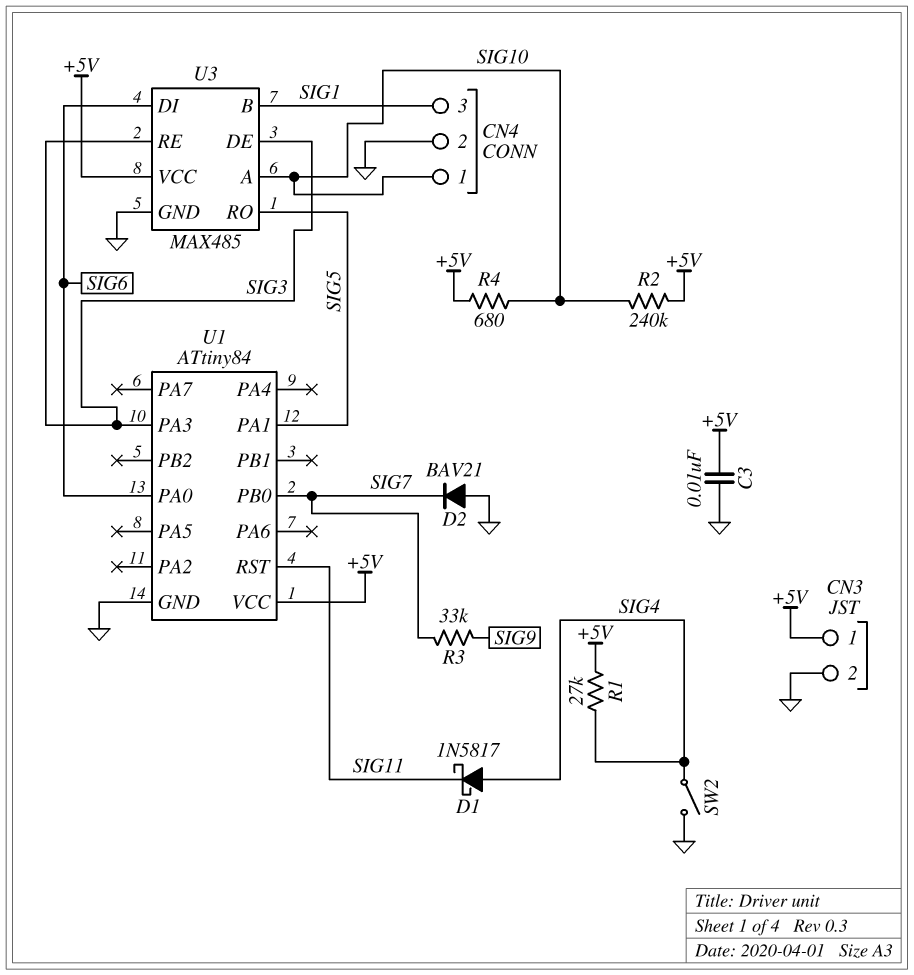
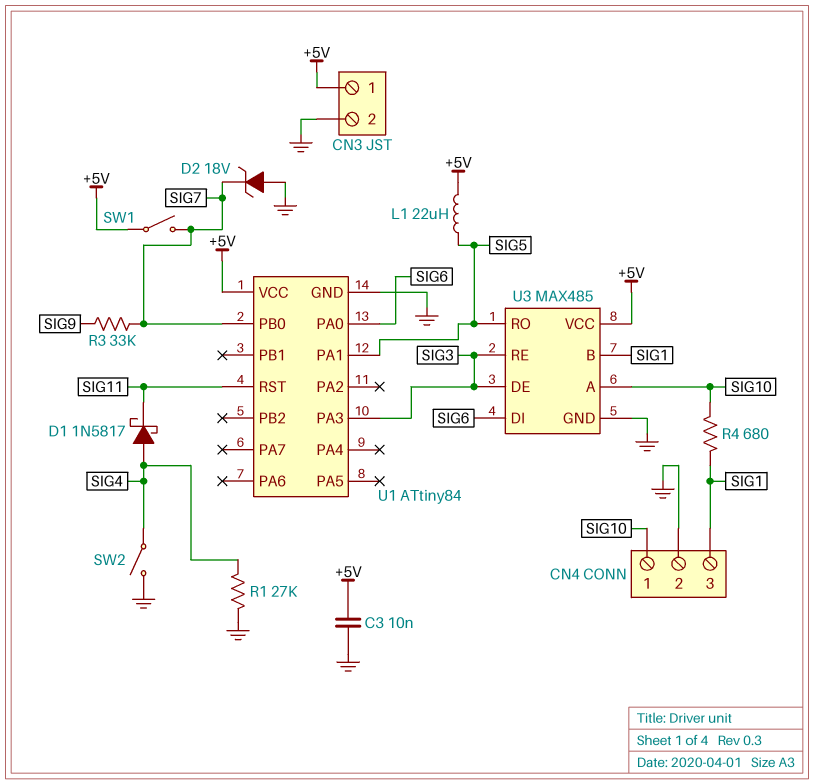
D2: diode BAV21 (A GND, K SIG7) -> zener 18V (A GND, K SIG7)
L1: none -> 22uH (+5V, SIG5)
R1: 27k (+5V, SIG4) -> 27k (GND, SIG4)
R2: 240k (+5V, SIG10) -> none
R4: 680 (+5V, SIG10) -> 680 (SIG1, SIG10)
SW1: none -> switch (+5V, SIG7)

